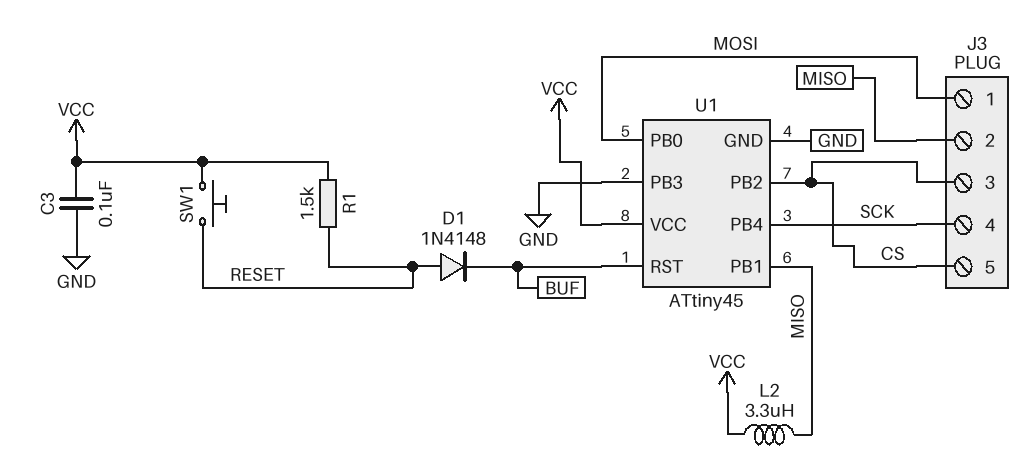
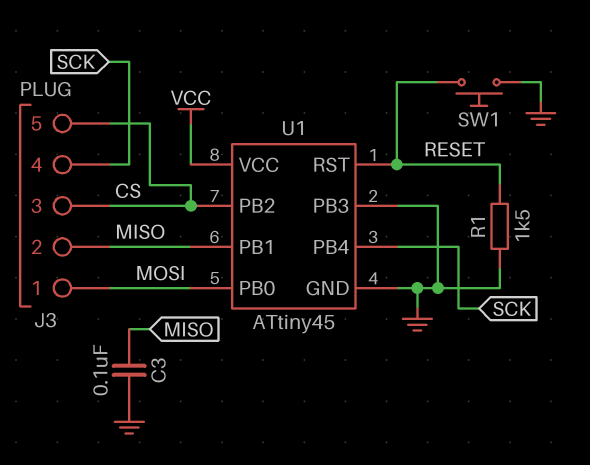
C3: 100nF (GND, VCC) -> 100nF (GND, MISO)
D1: diode 1N4148 (A RESET, K BUF) -> none
L2: 3.3uH (MISO, VCC) -> none
R1: 1.5k (RESET, VCC) -> 1.5k (GND, RESET)
SW1: button (RESET, VCC) -> button (GND, RESET)
U1 pin RST: BUF -> RESET

